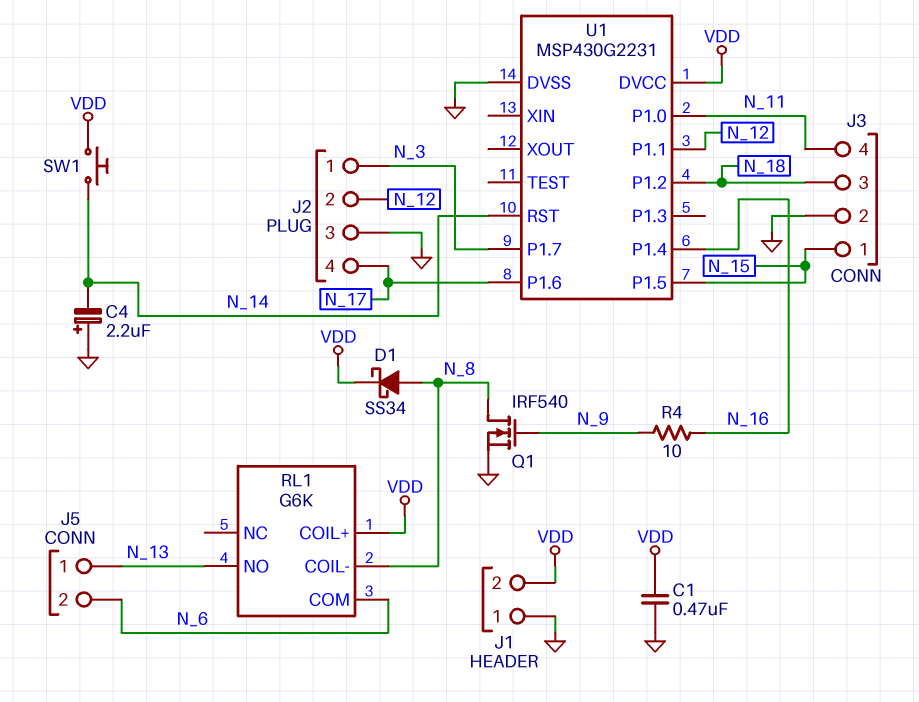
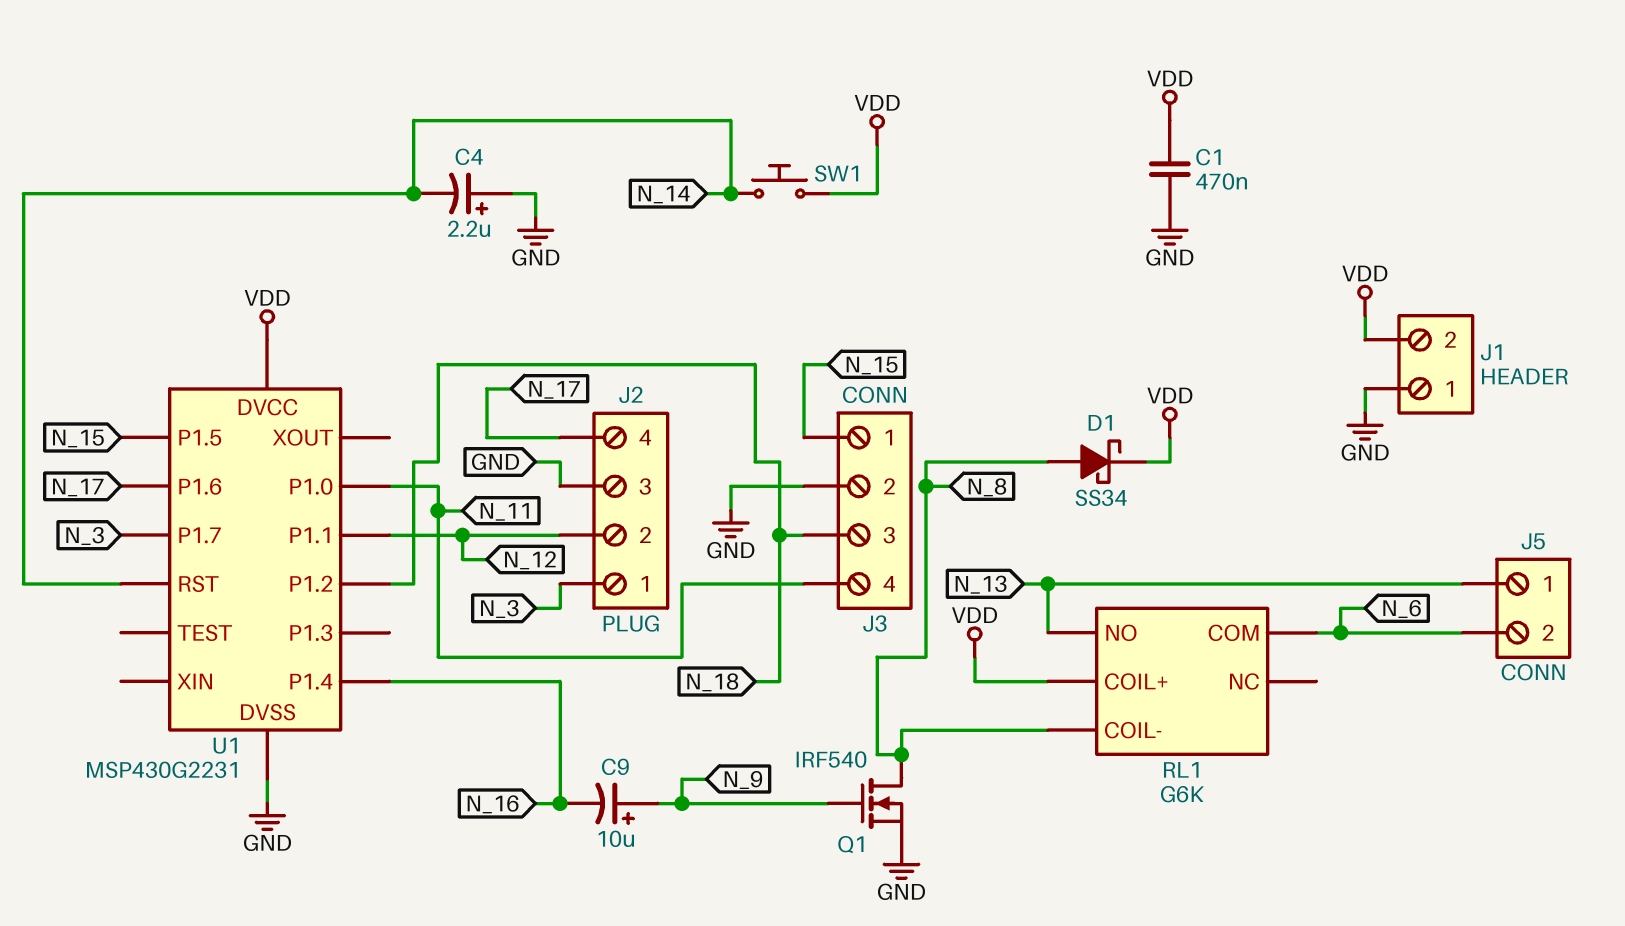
C9: none -> 10uF (plus N_9, minus N_16)
R4: 10 (N_9, N_16) -> none

